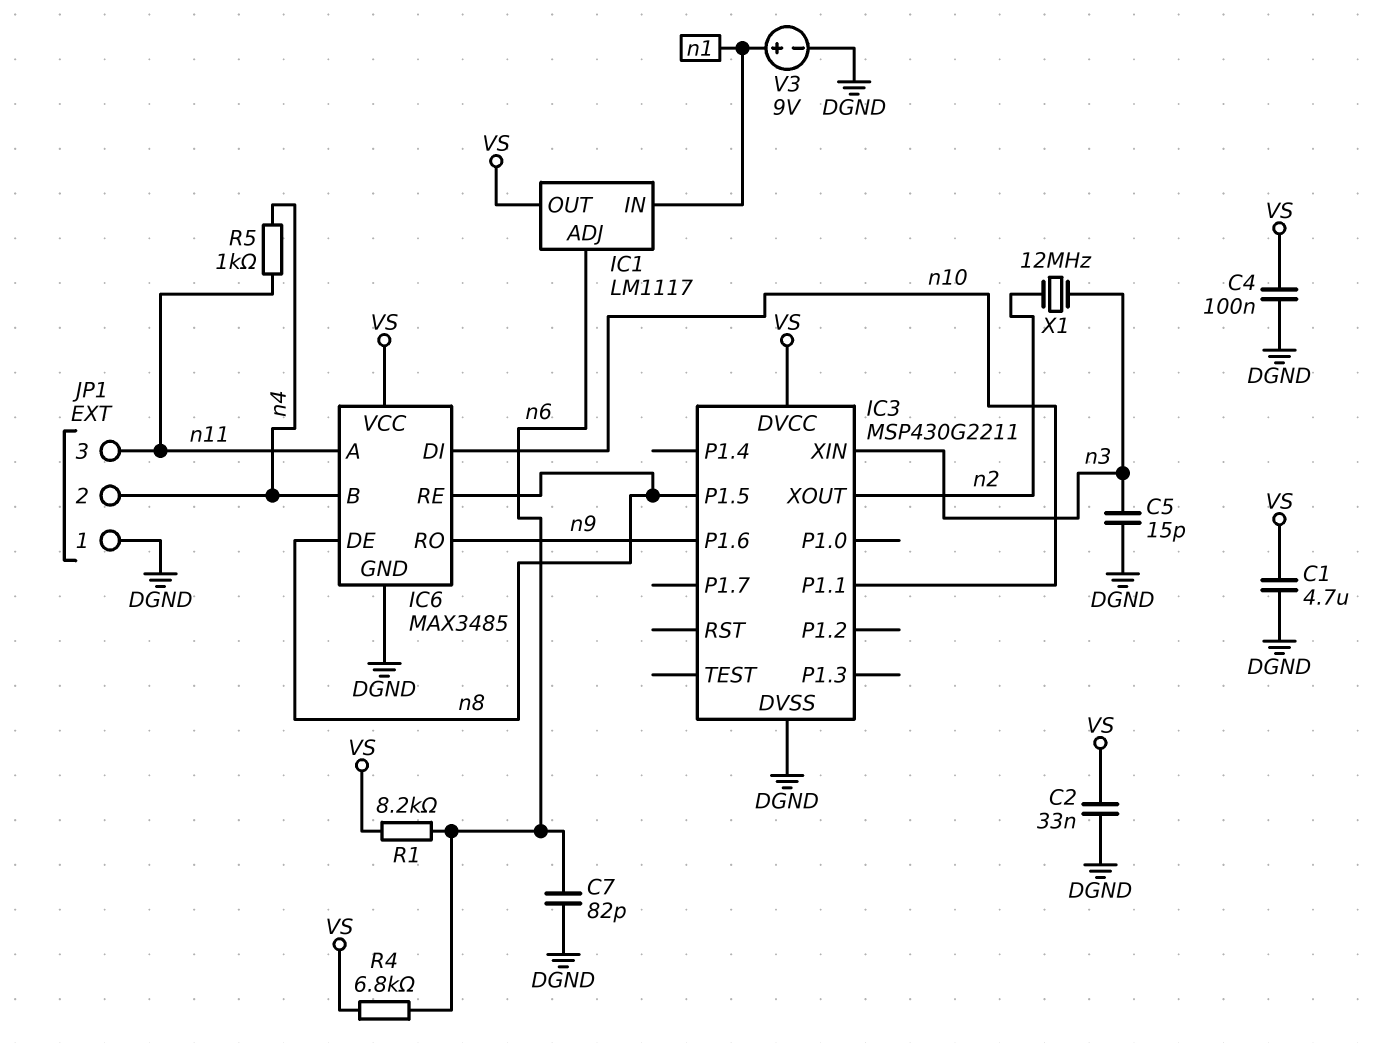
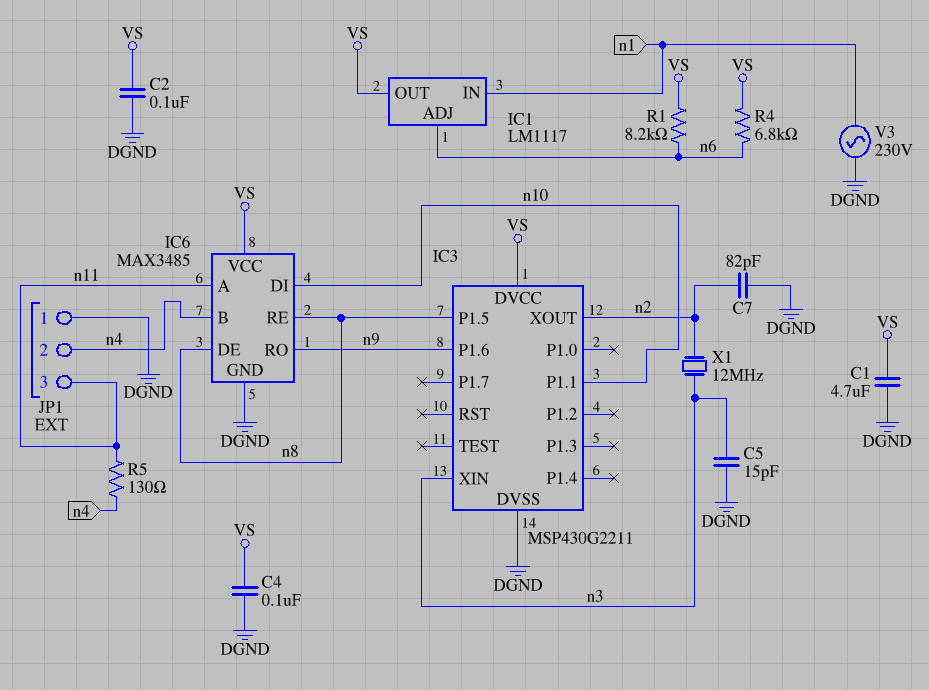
C2: 33nF (DGND, VS) -> 100nF (DGND, VS)
C7: 82pF (DGND, n6) -> 82pF (DGND, n2)
R5: 1k (n4, n11) -> 130 (n4, n11)
V3: 9V (plus n1, minus DGND) -> AC 230V (DGND, n1)

